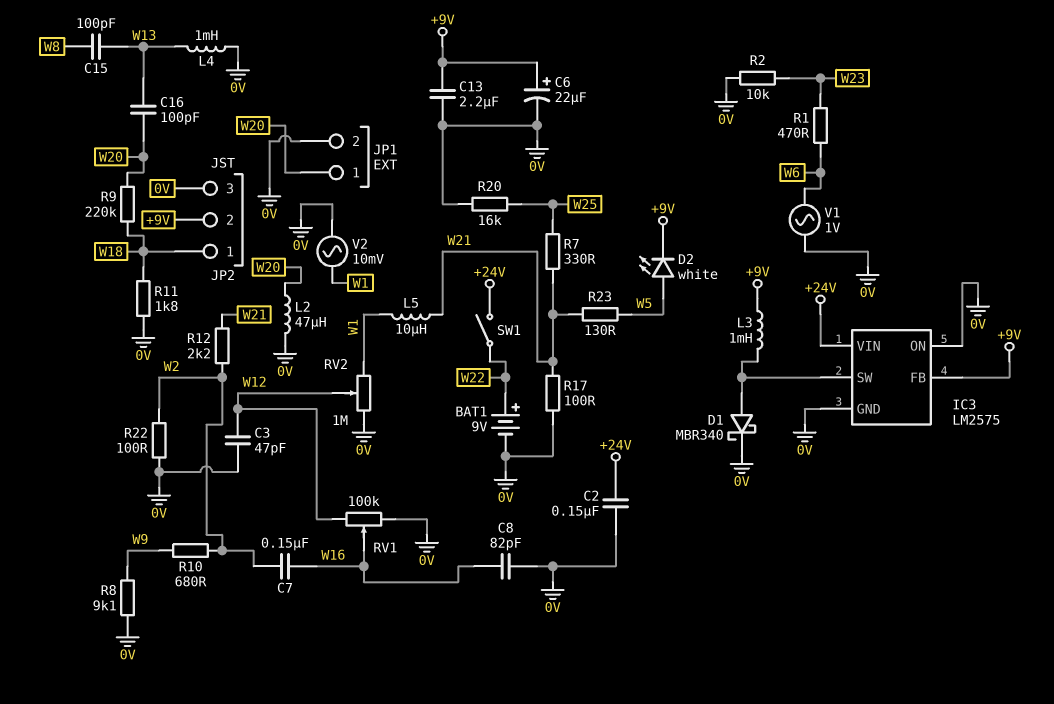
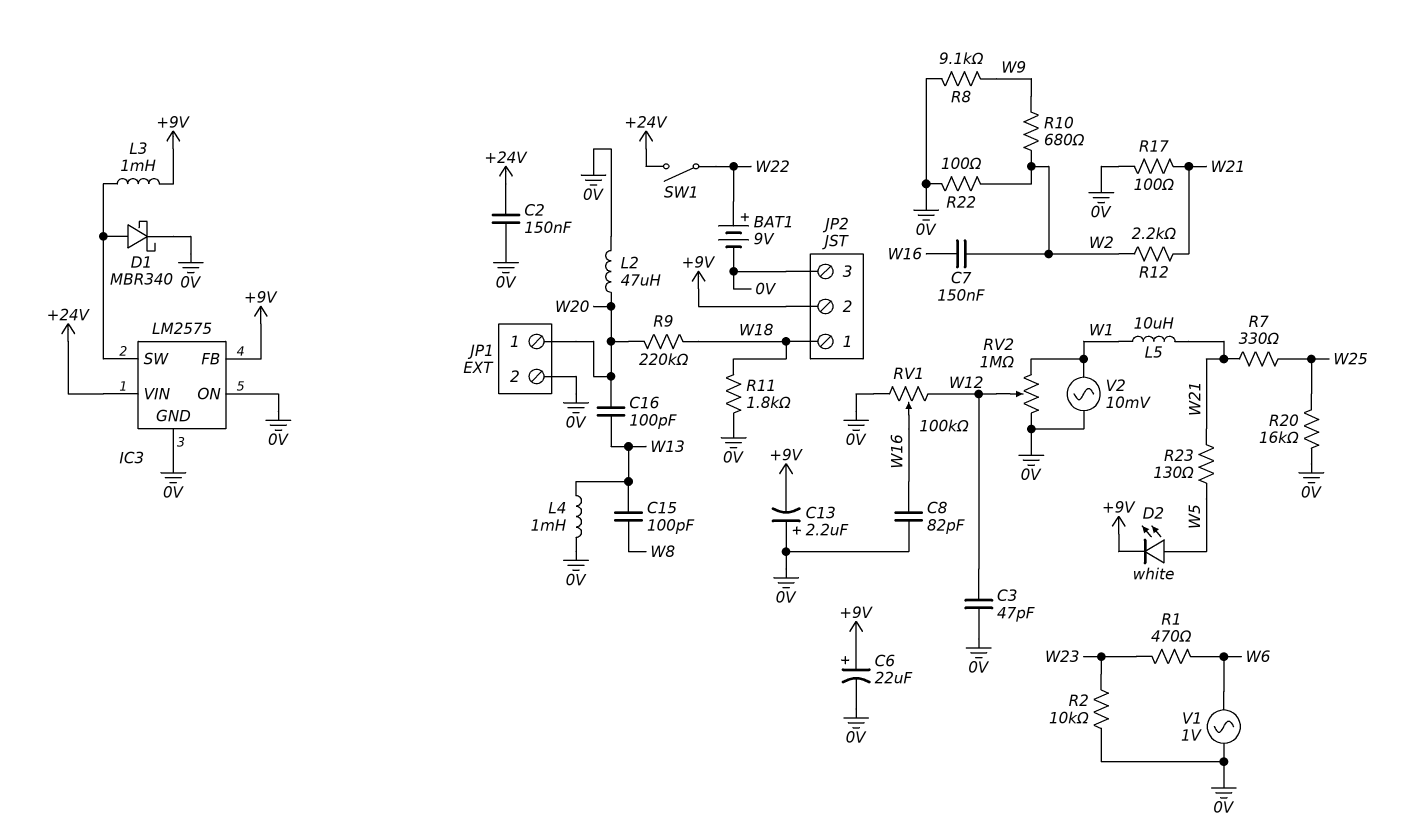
C13: 2.2uF (+9V, 0V) -> 2.2uF (plus 0V, minus +9V)

